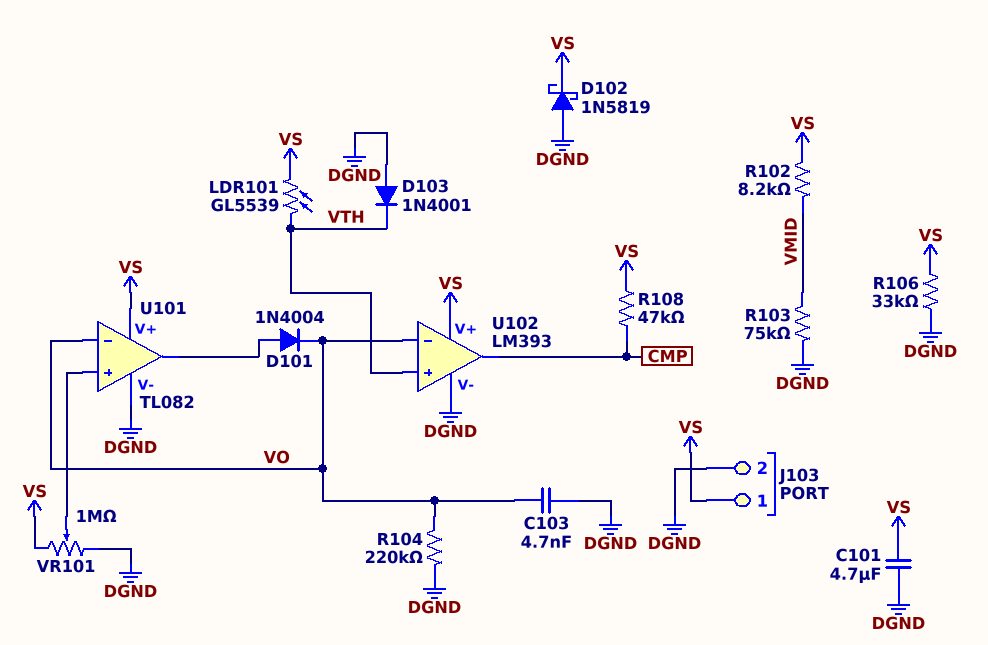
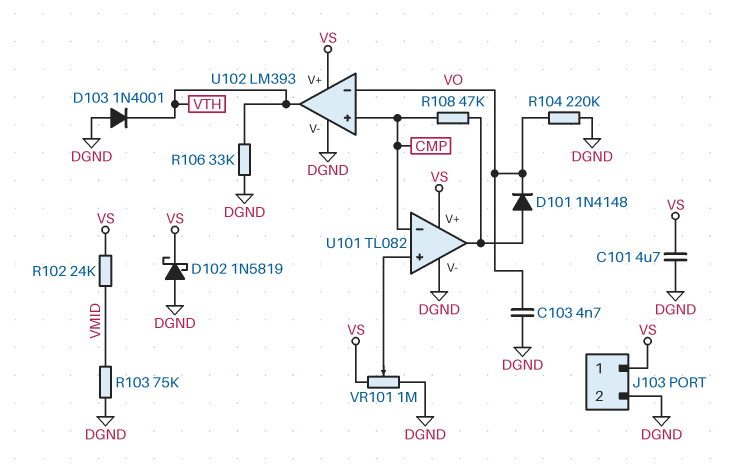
D101: diode 1N4004 (A U101/out, K VO) -> diode 1N4148 (A U101/out, K VO)
LDR101: GL5539 (VS, VTH) -> none
R102: 8.2k (VMID, VS) -> 24k (VMID, VS)
R106: 33k (DGND, VS) -> 33k (DGND, VTH)
R108: 47k (CMP, VS) -> 47k (CMP, U101/out)
U101 pin in-: VO -> CMP
U102 pin in+: VTH -> CMP
U102 pin out: CMP -> VTH

